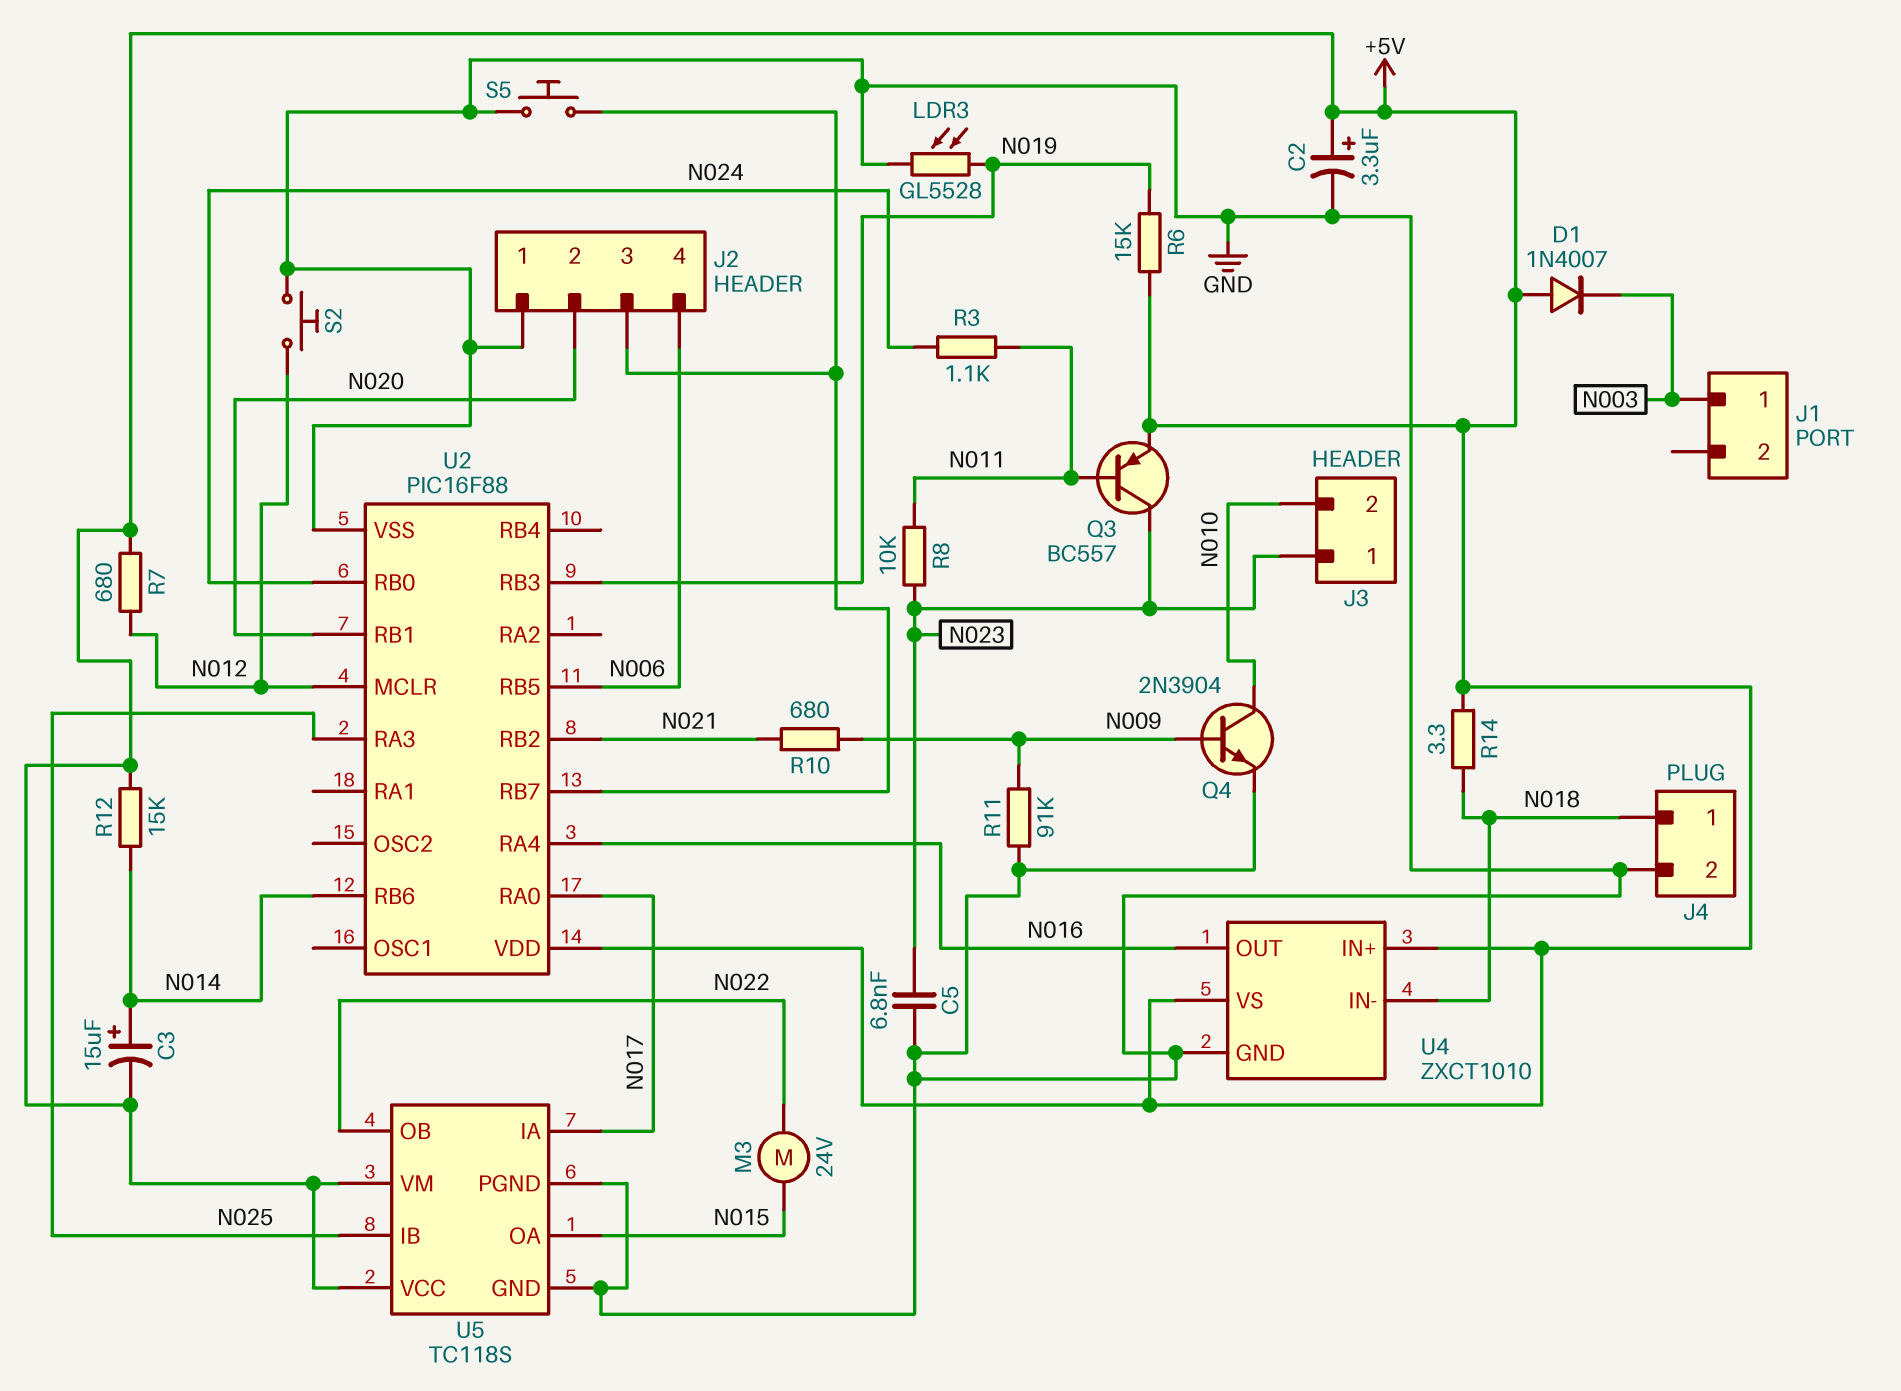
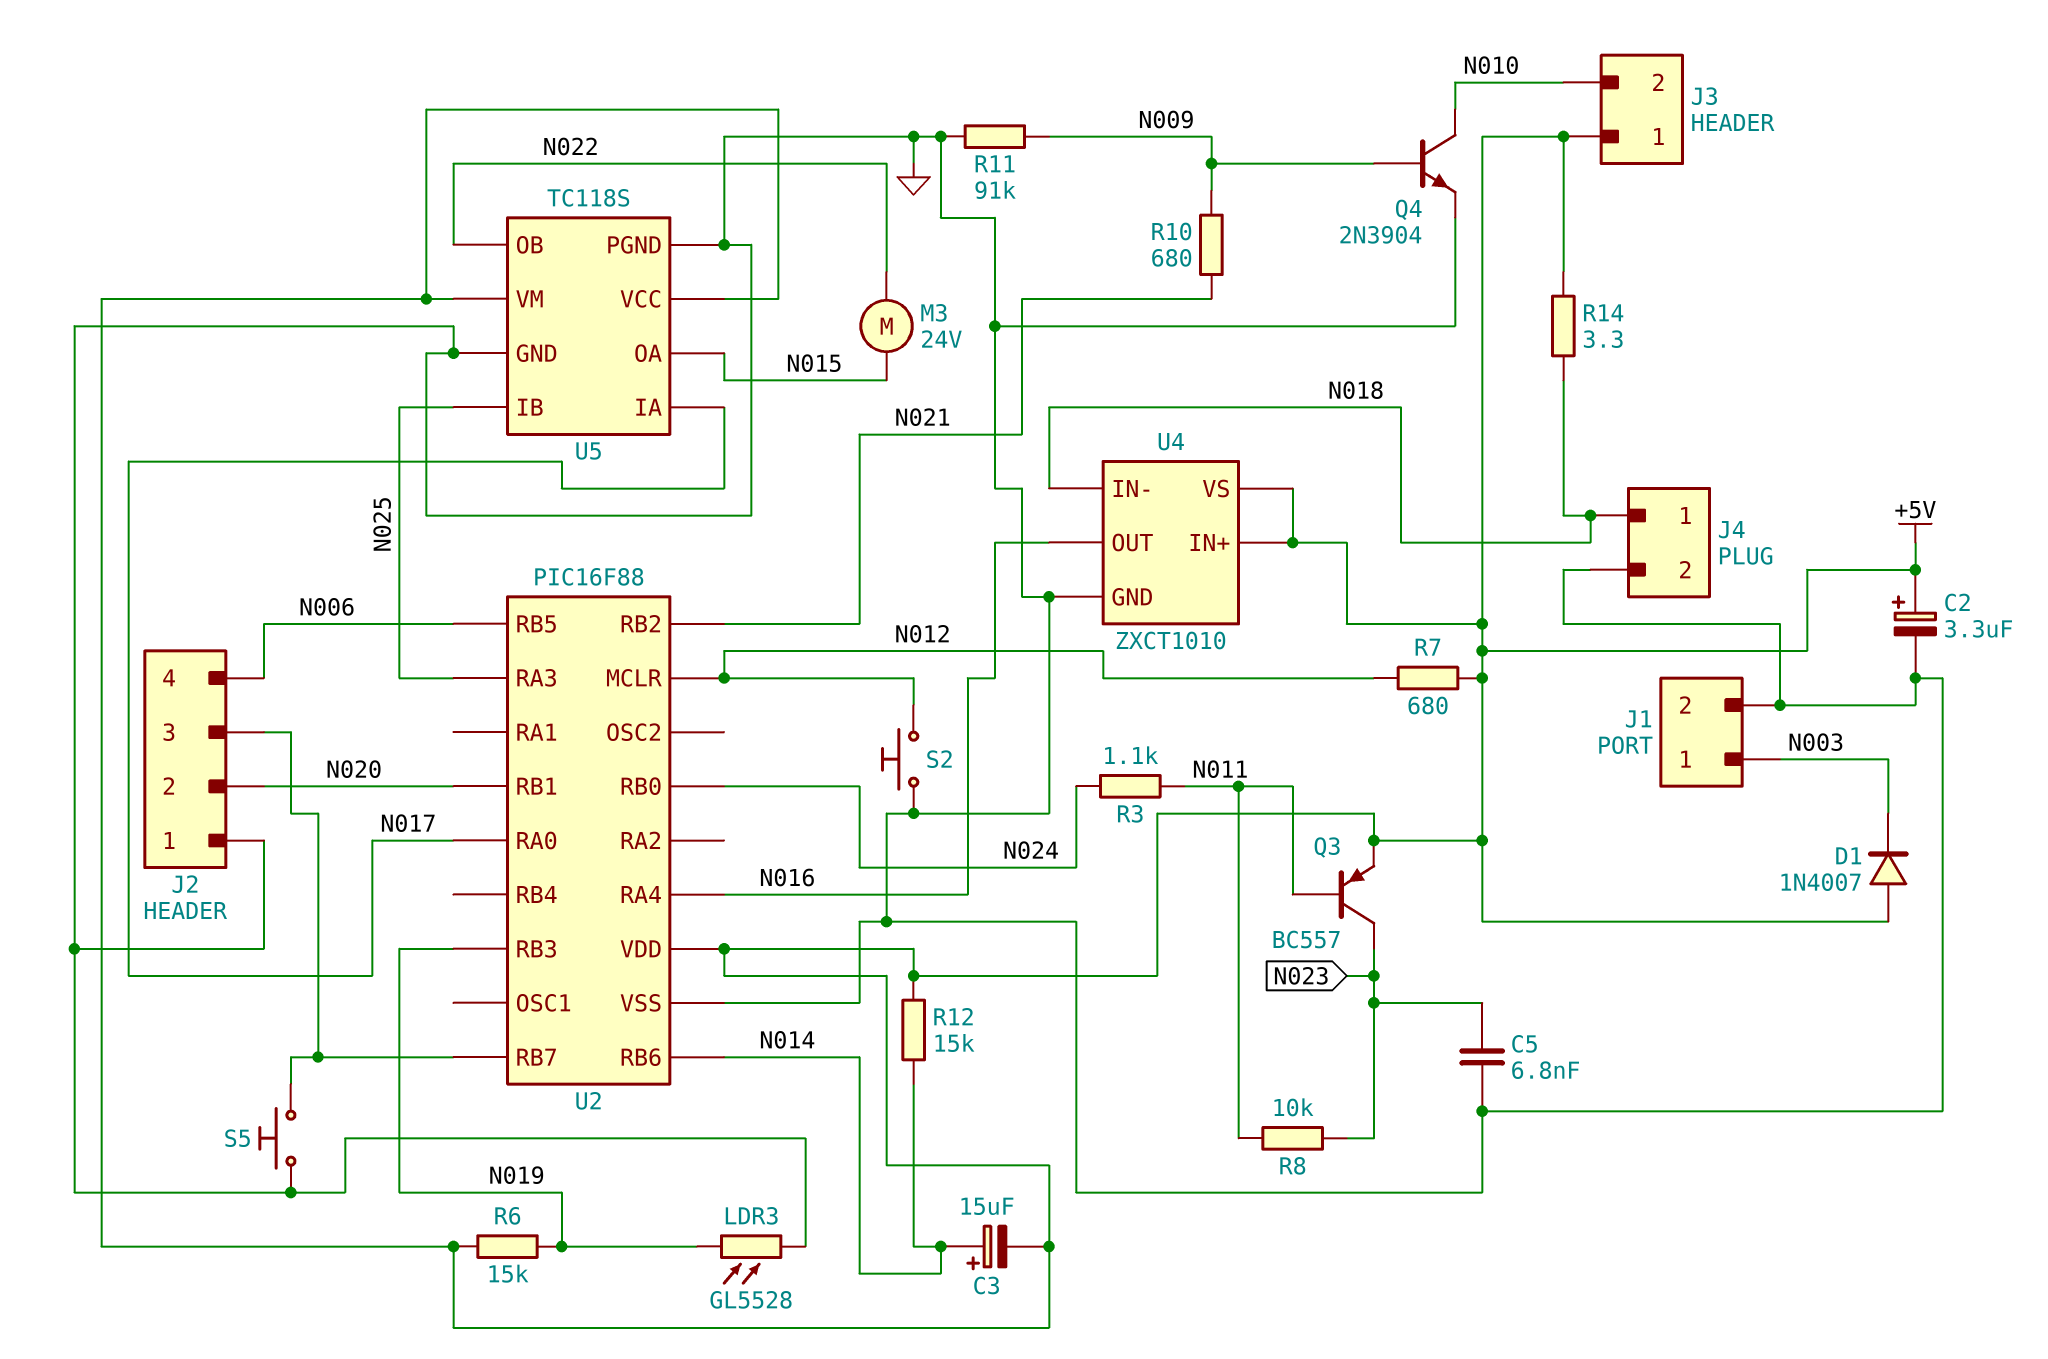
J1 pin 2: none -> GND
J3 pin 1: N023 -> +5V

